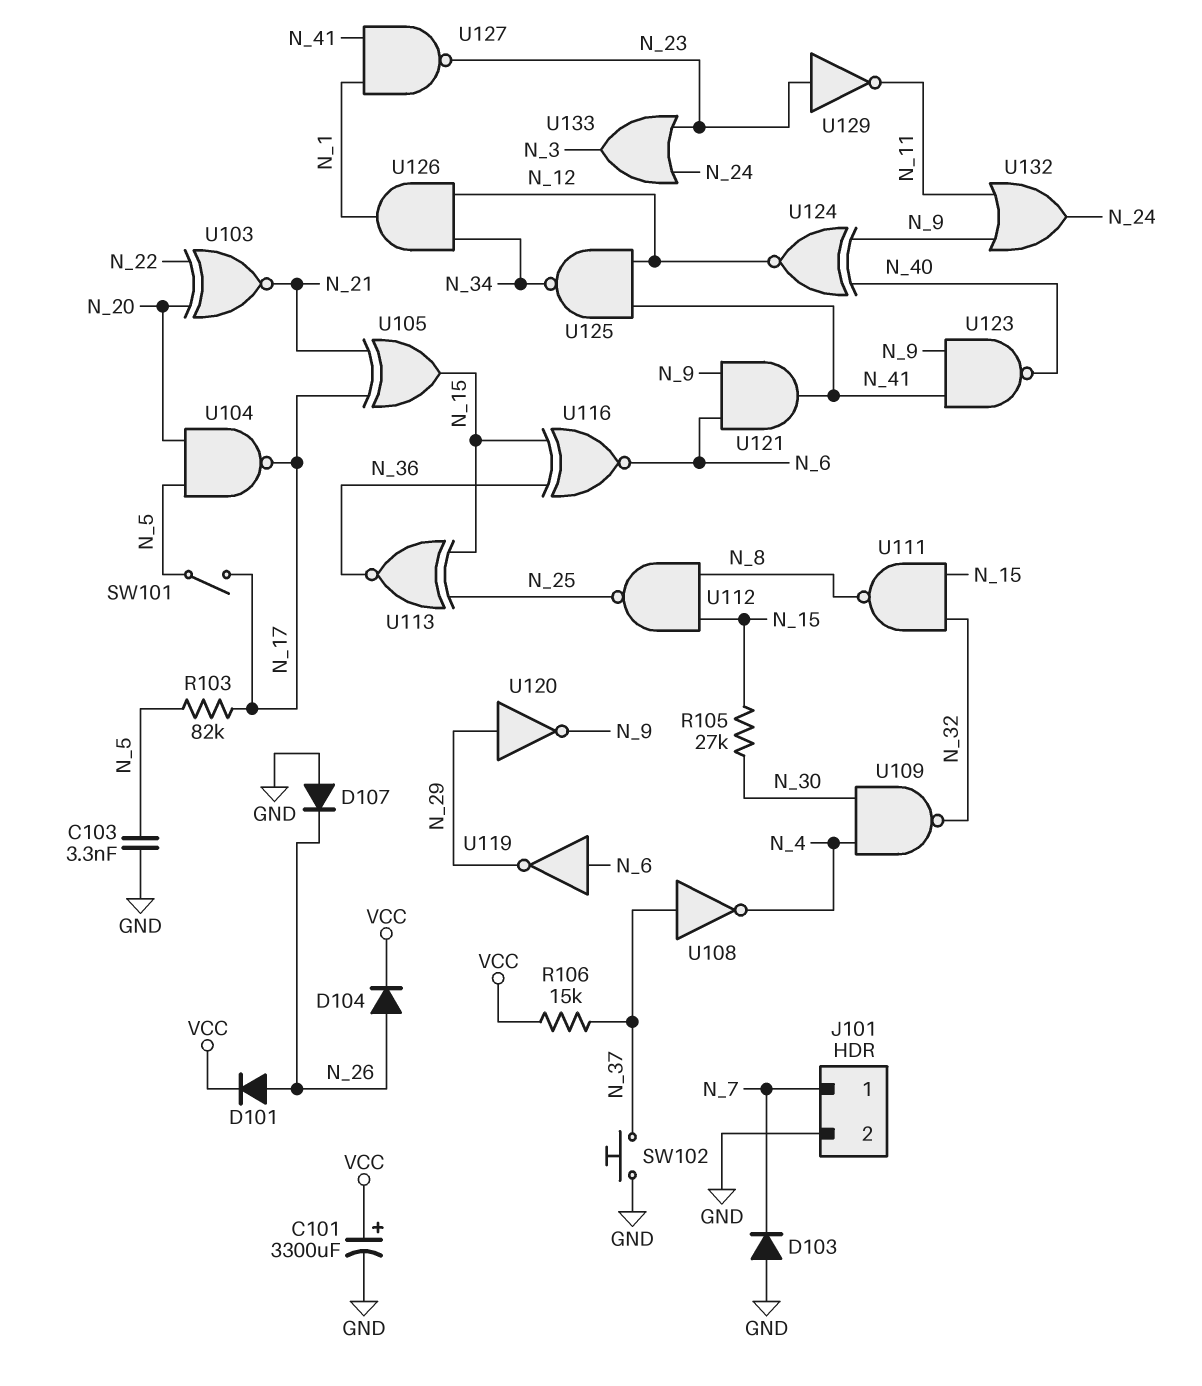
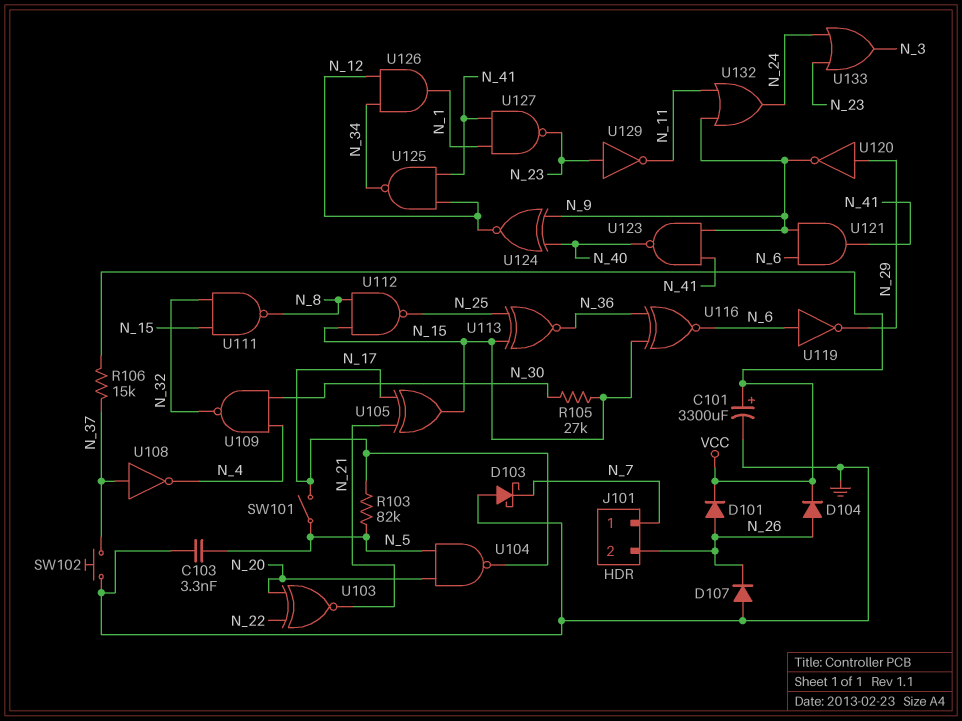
D103: diode (A GND, K N_7) -> schottky (A GND, K N_7)
J101 pin 2: GND -> N_26

